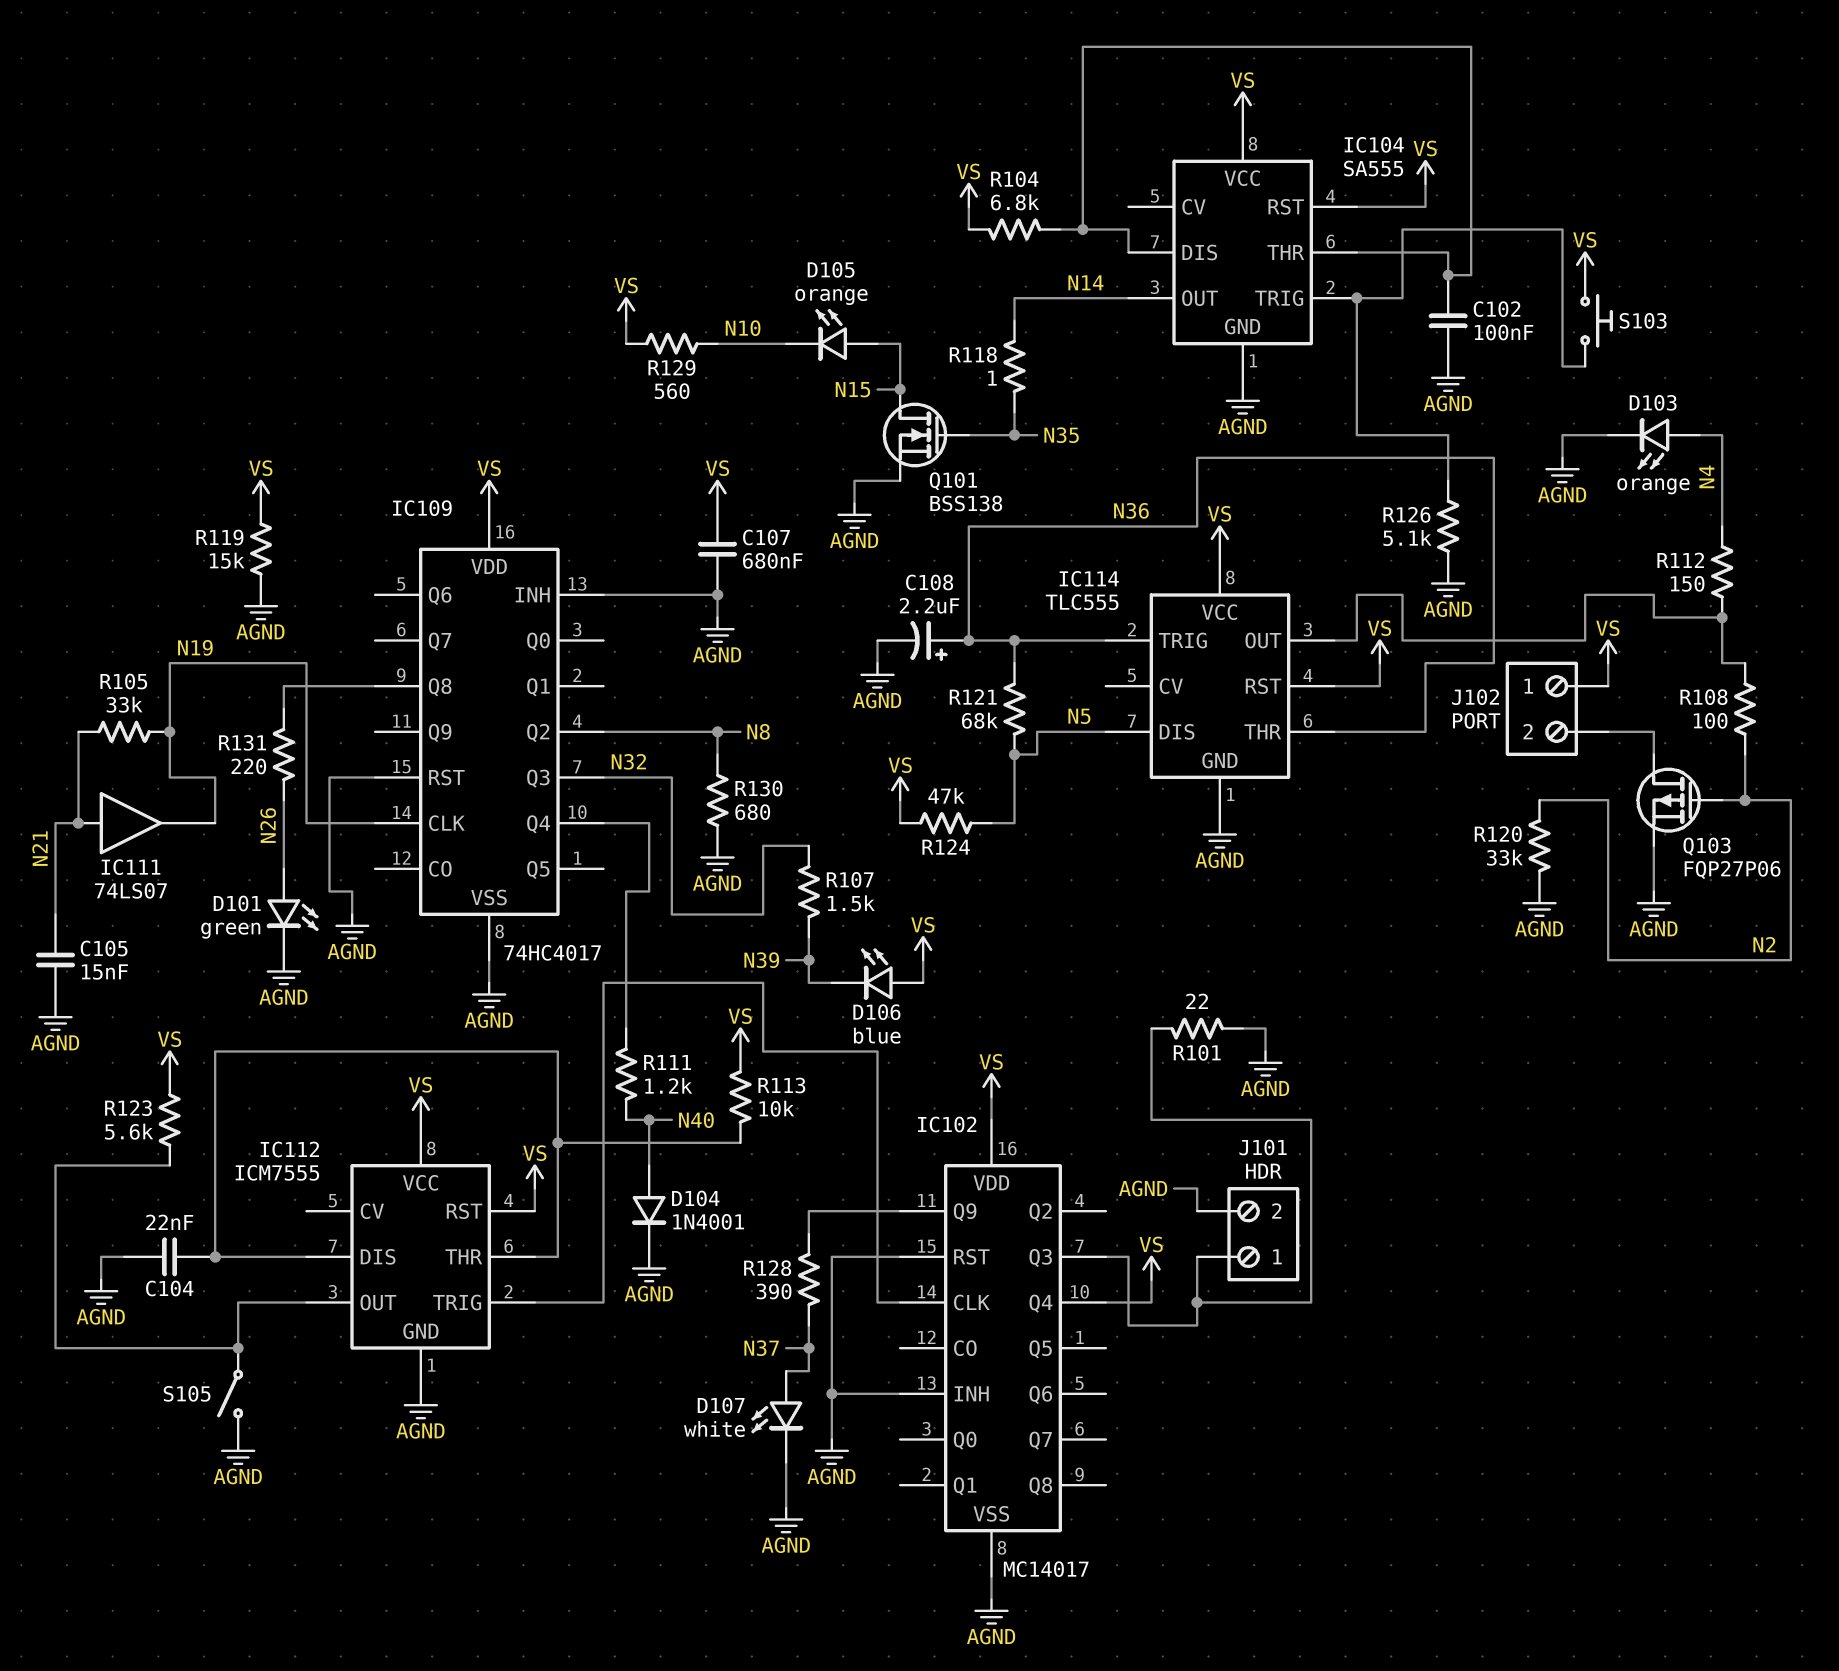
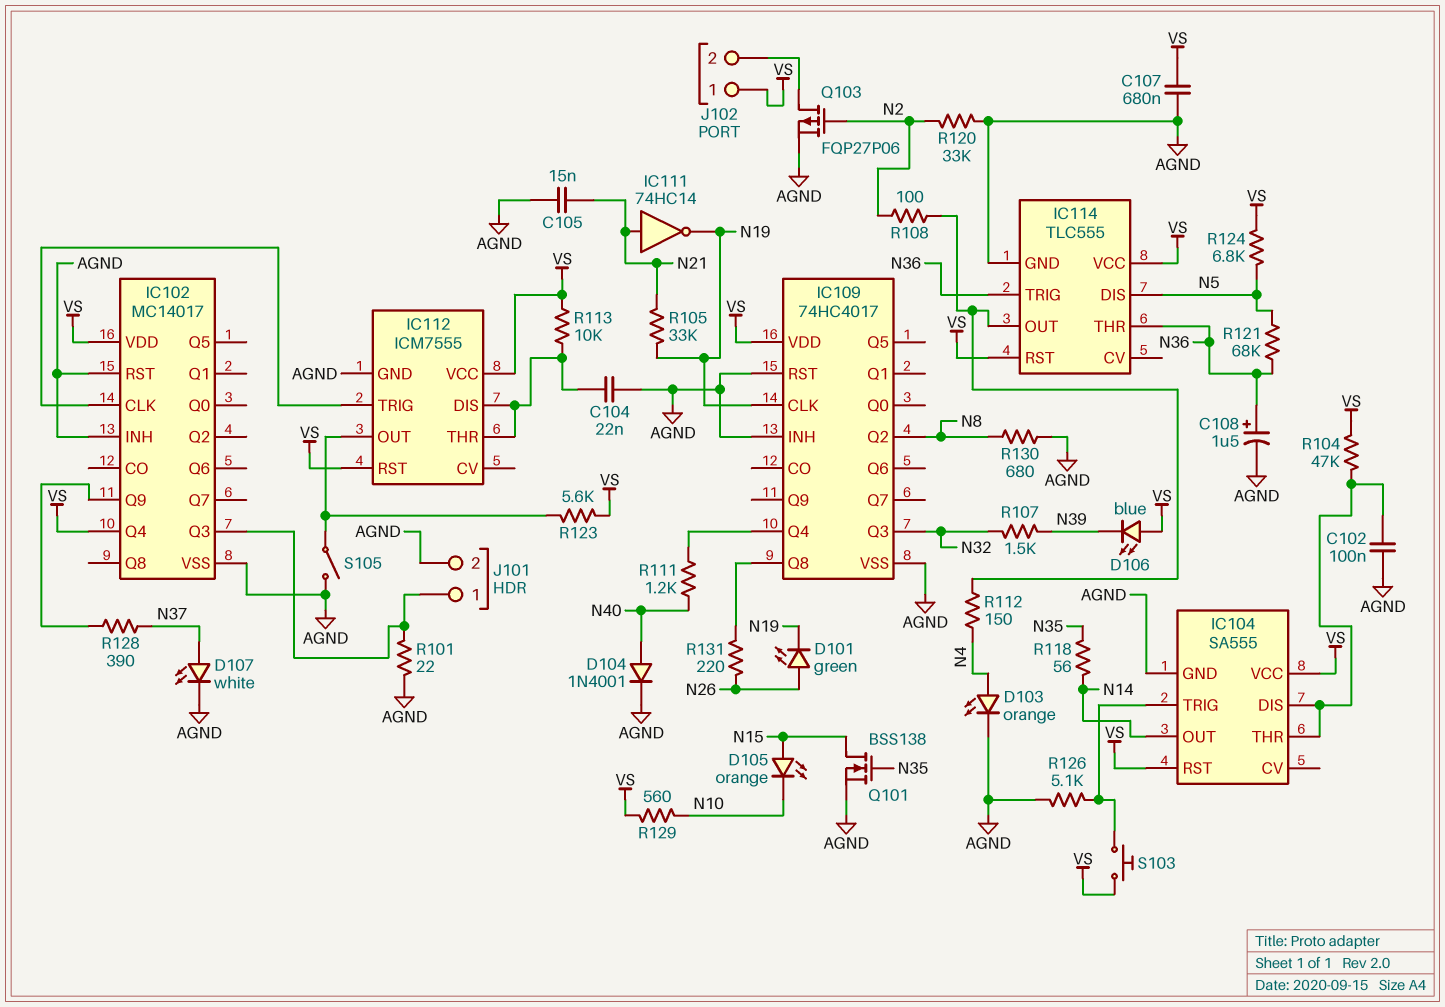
C108: 2.2uF (plus N36, minus AGND) -> 1.5uF (plus N36, minus AGND)
D101: LED green (A N26, K AGND) -> LED green (A N26, K N19)
IC111: buffer 74LS07 (in N21, out N19) -> NOT 74HC14 (in N21, out N19)
R104: 6.8k (IC104/DIS, VS) -> 47k (IC104/DIS, VS)
R118: 1 (N14, N35) -> 56 (N14, N35)
R119: 15k (AGND, VS) -> none
R124: 47k (N5, VS) -> 6.8k (N5, VS)

